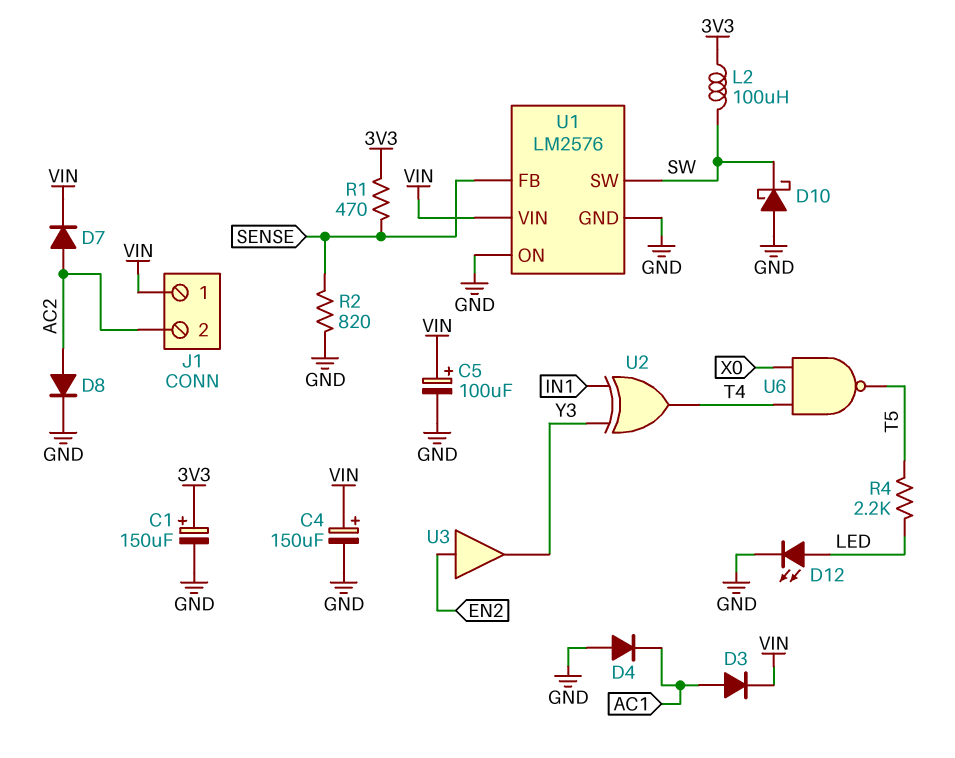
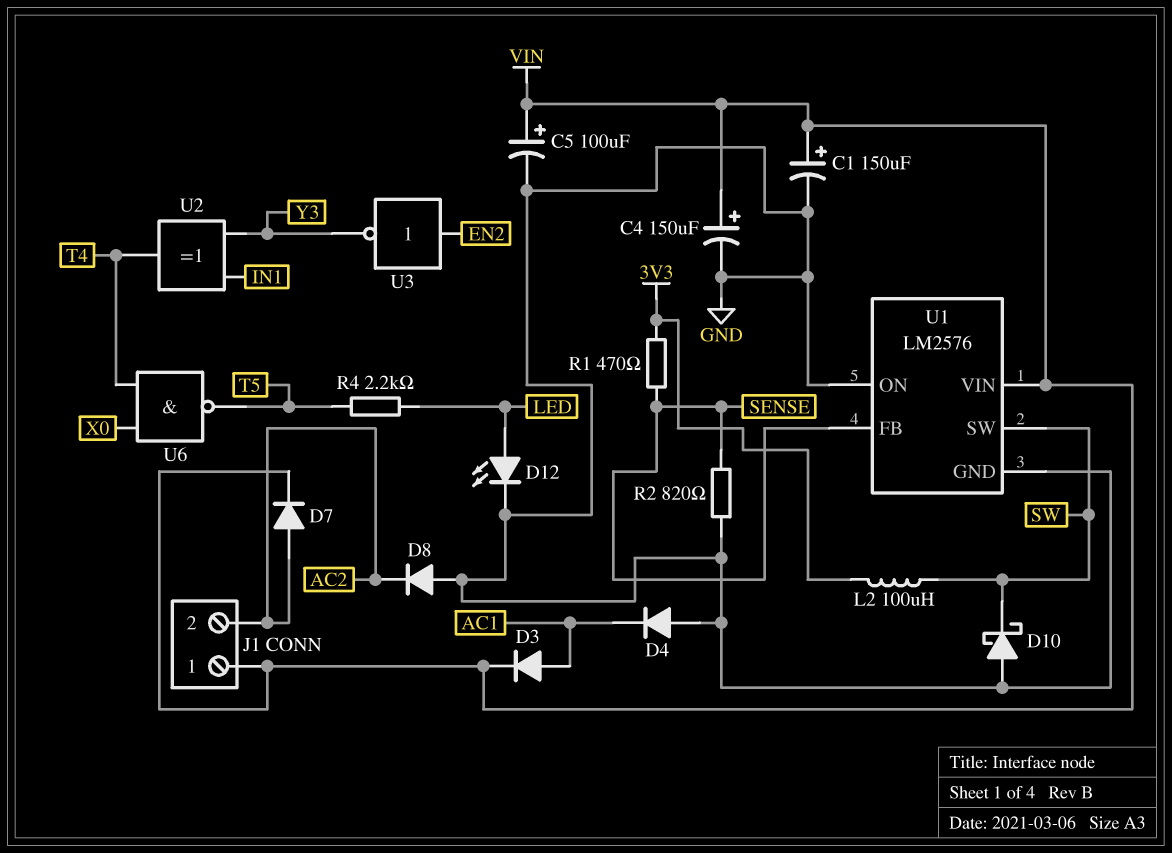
C1: 150uF (plus 3V3, minus GND) -> 150uF (plus VIN, minus GND)
D8: diode (A AC2, K GND) -> diode (A GND, K AC2)
U3: buffer (in EN2, out Y3) -> NOT (in EN2, out Y3)

